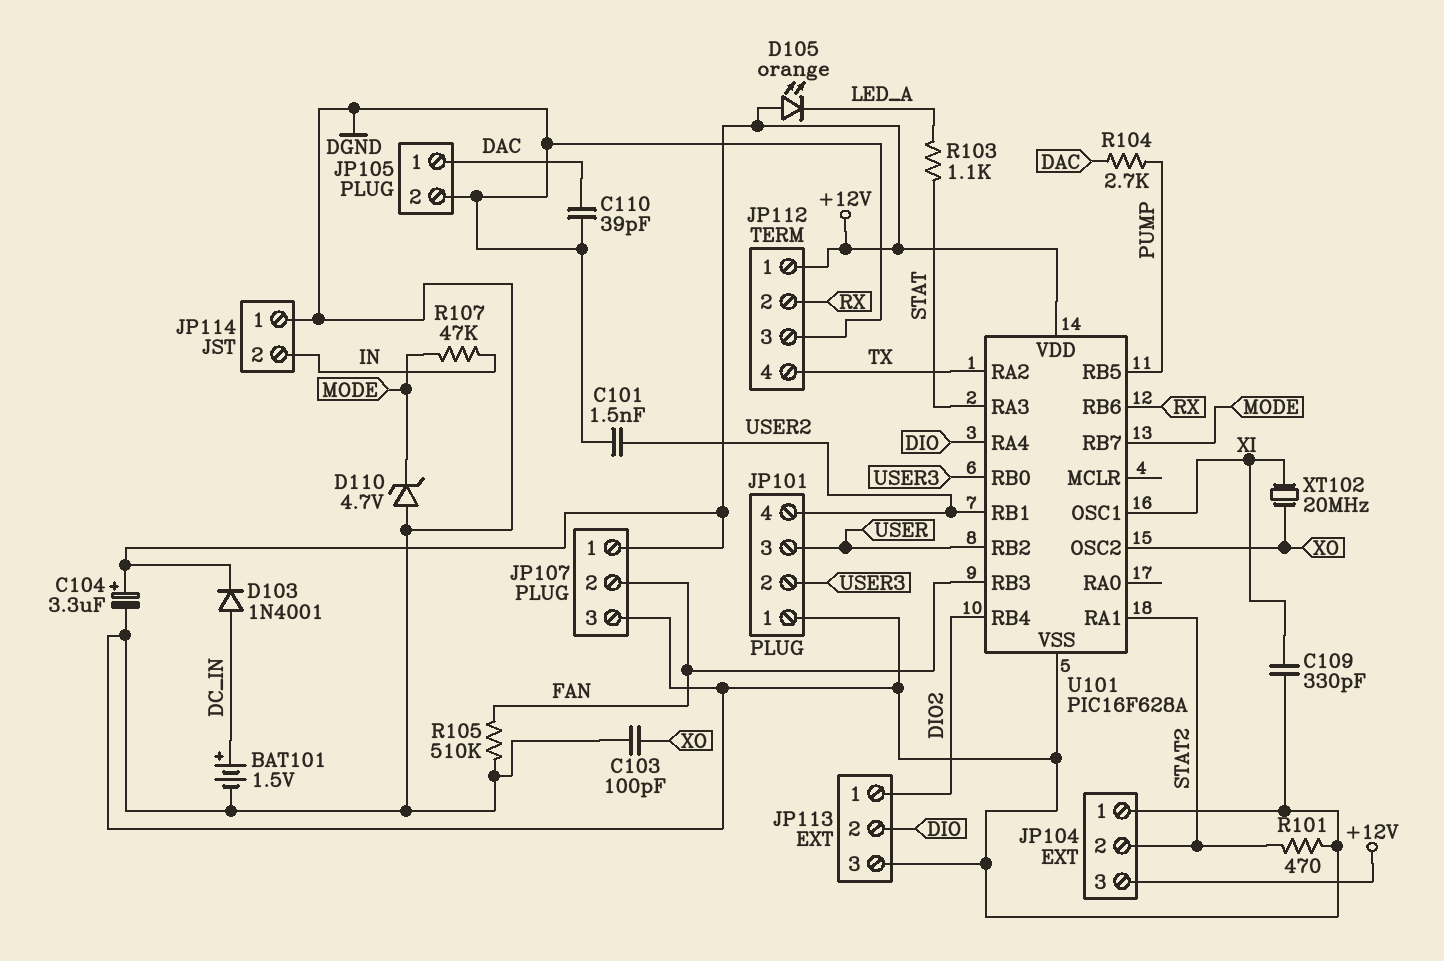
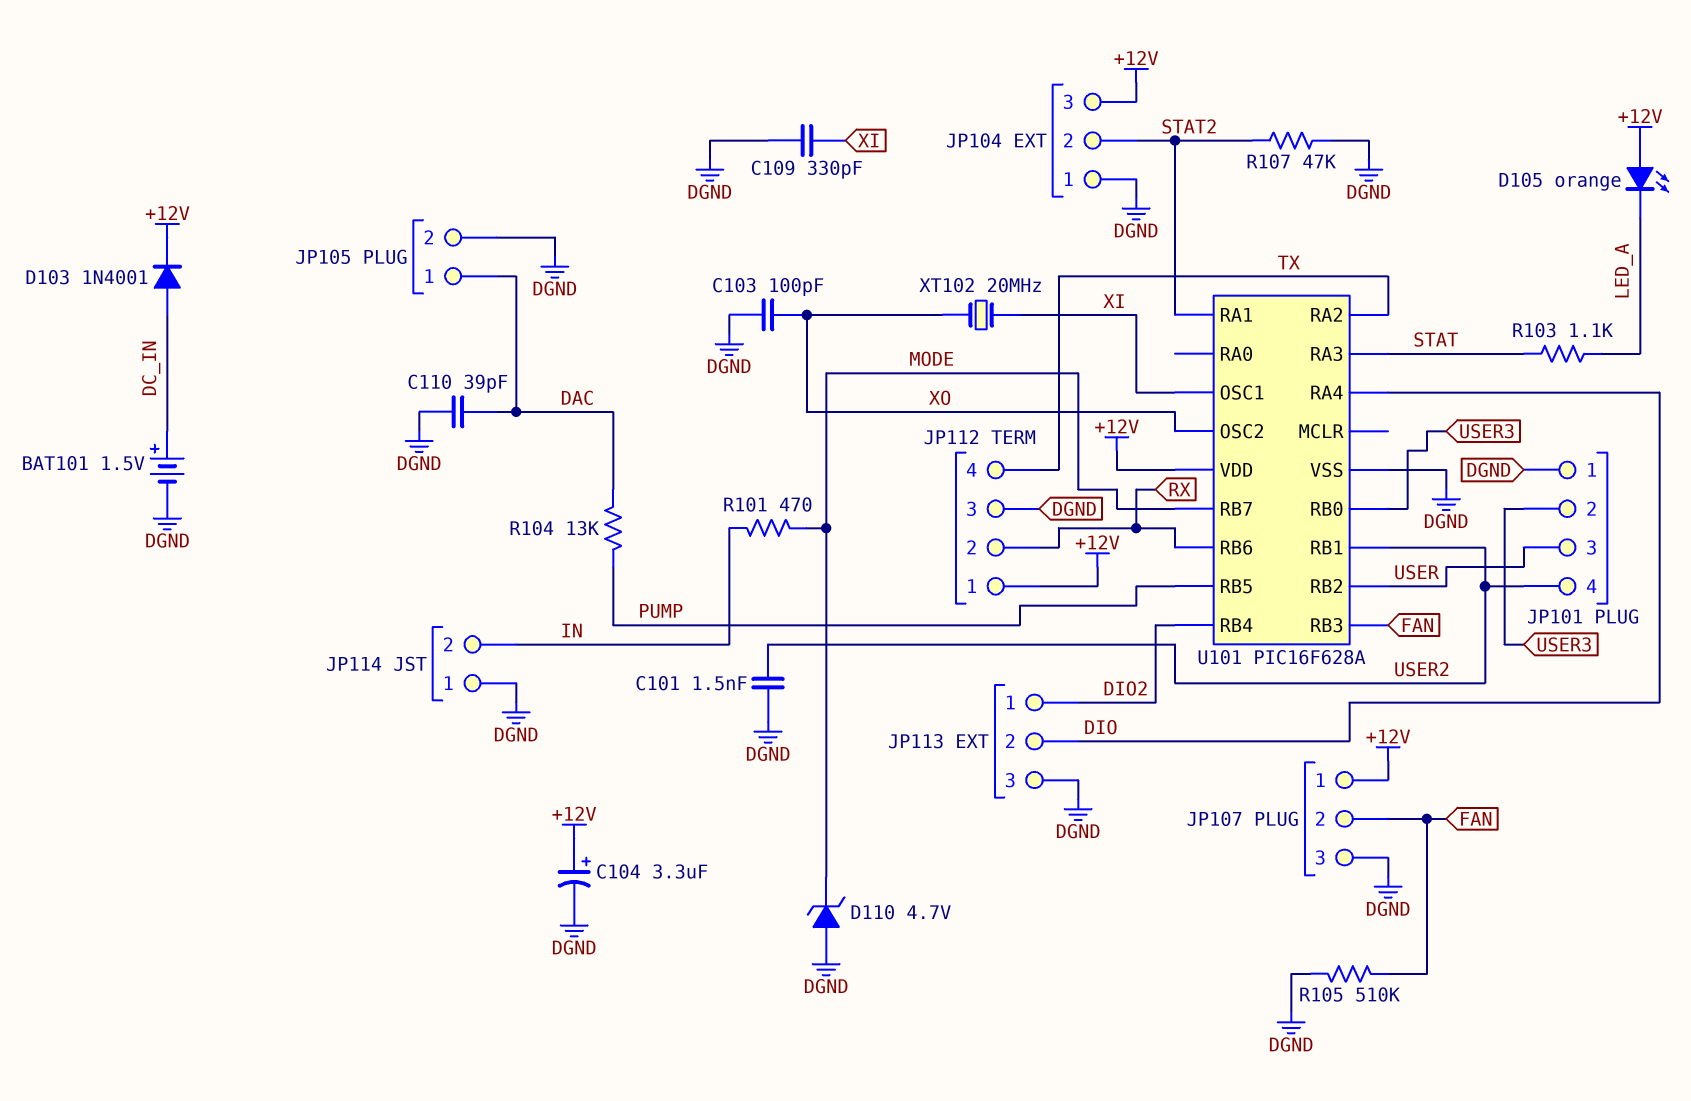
R101: 470 (DGND, STAT2) -> 470 (IN, MODE)
R104: 2.7k (DAC, PUMP) -> 13k (DAC, PUMP)
R107: 47k (IN, MODE) -> 47k (DGND, STAT2)

